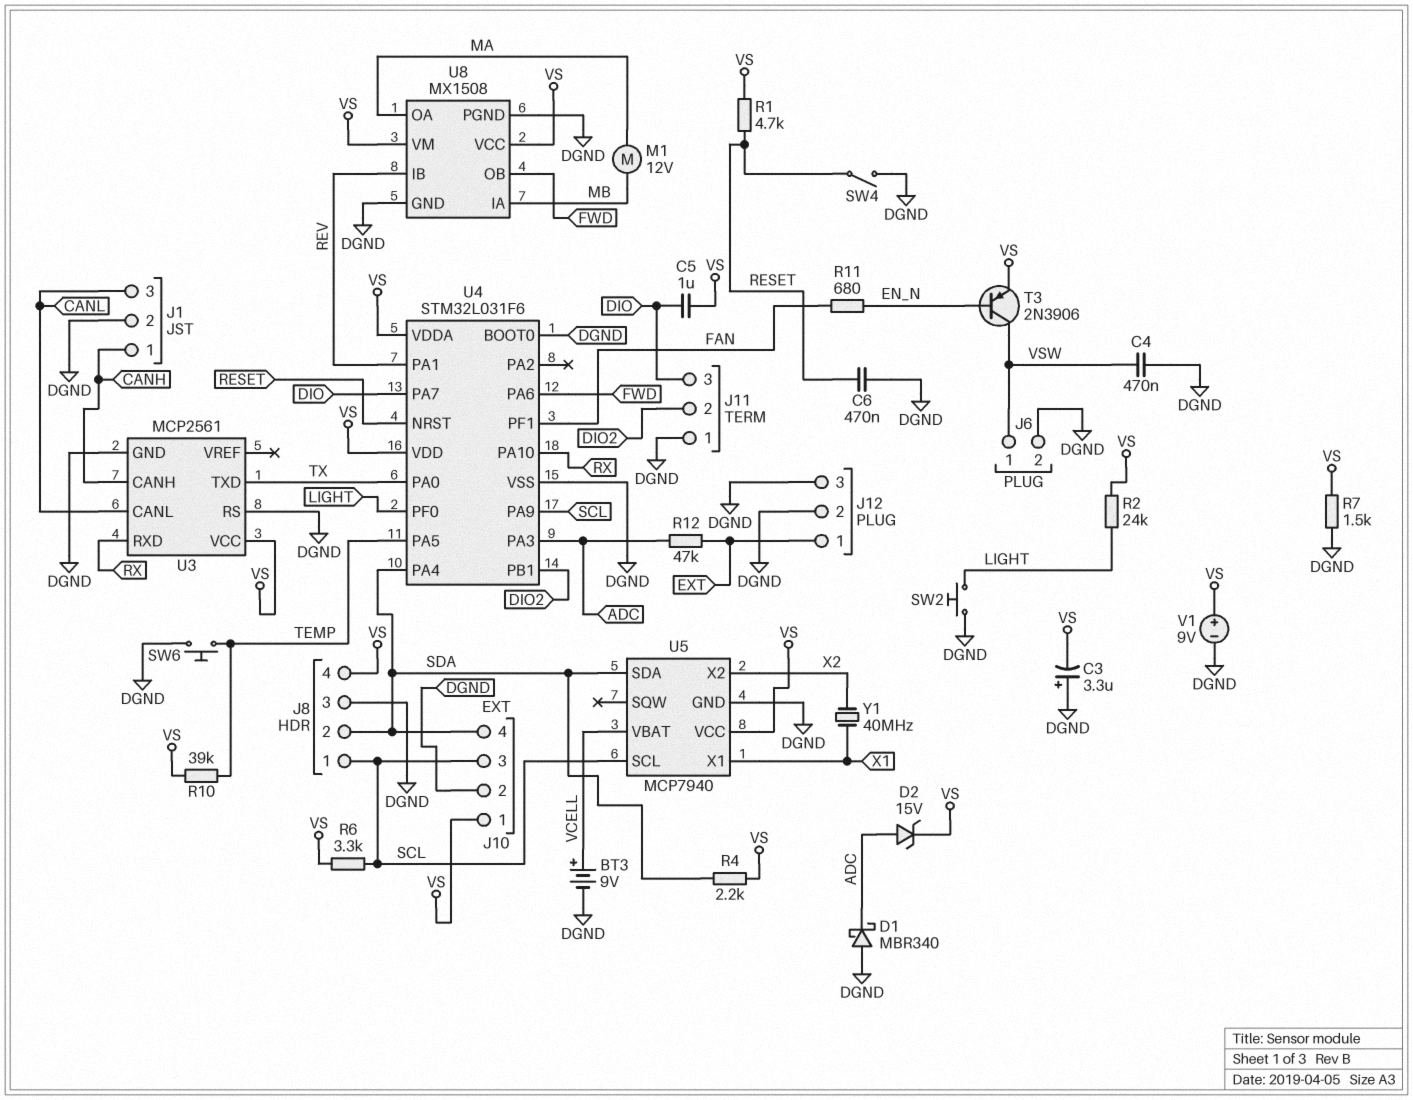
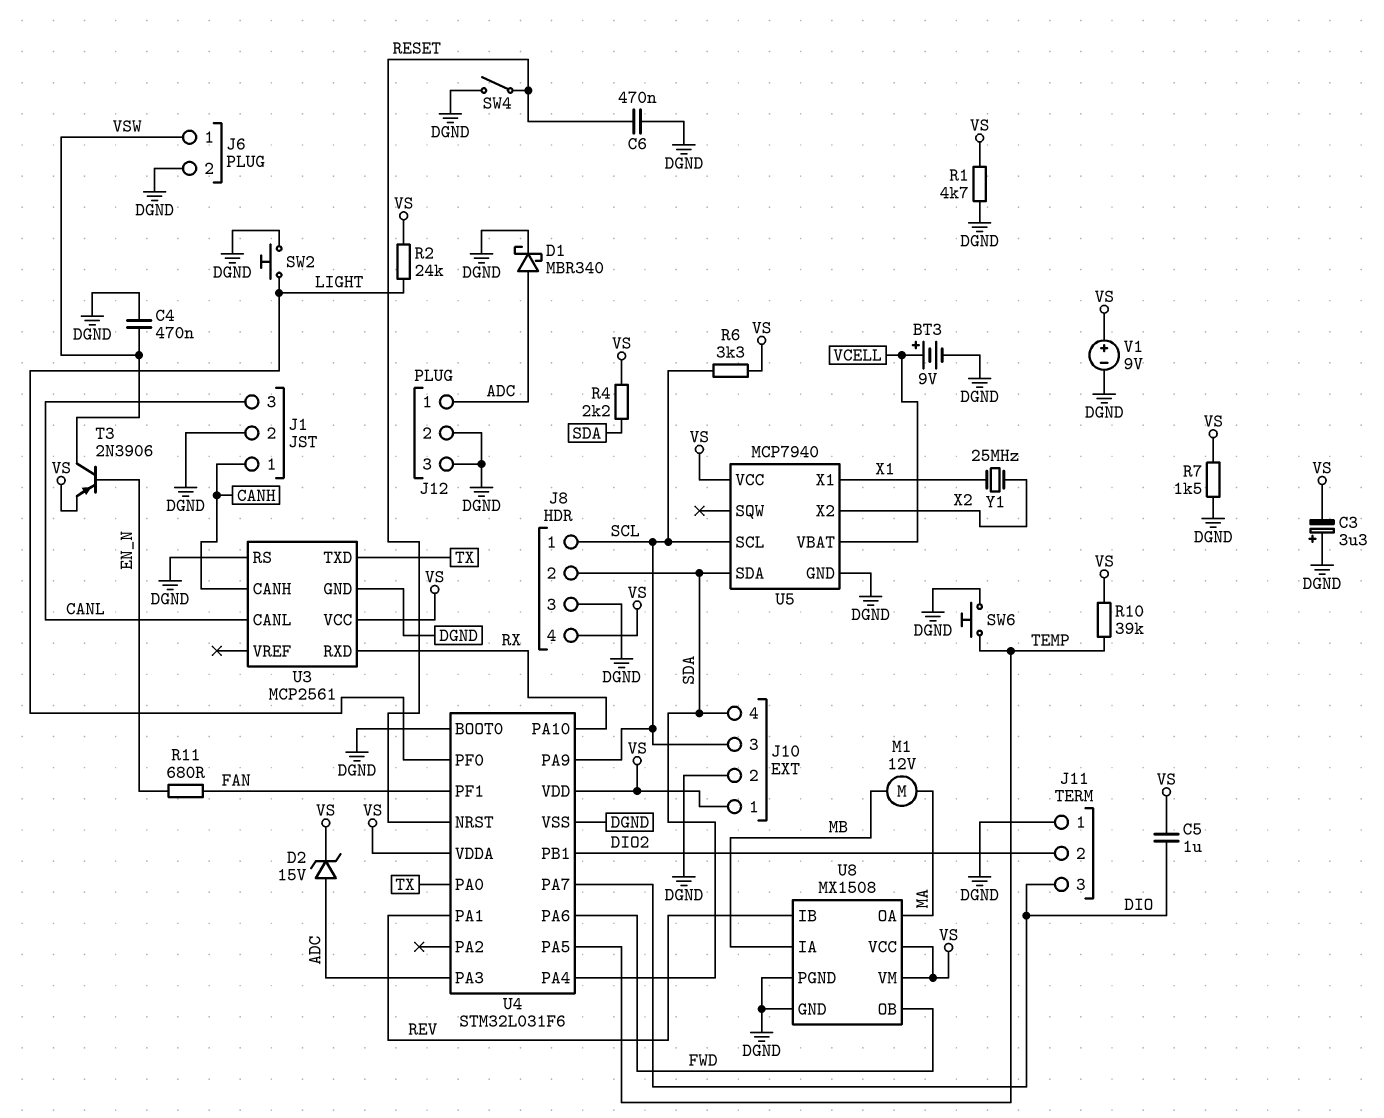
D1: schottky MBR340 (A DGND, K ADC) -> schottky MBR340 (A ADC, K DGND)
J12 pin 1: EXT -> ADC
R1: 4.7k (RESET, VS) -> 4.7k (DGND, VS)
R12: 47k (ADC, EXT) -> none
Y1: 40MHz (X1, X2) -> 25MHz (X1, X2)

